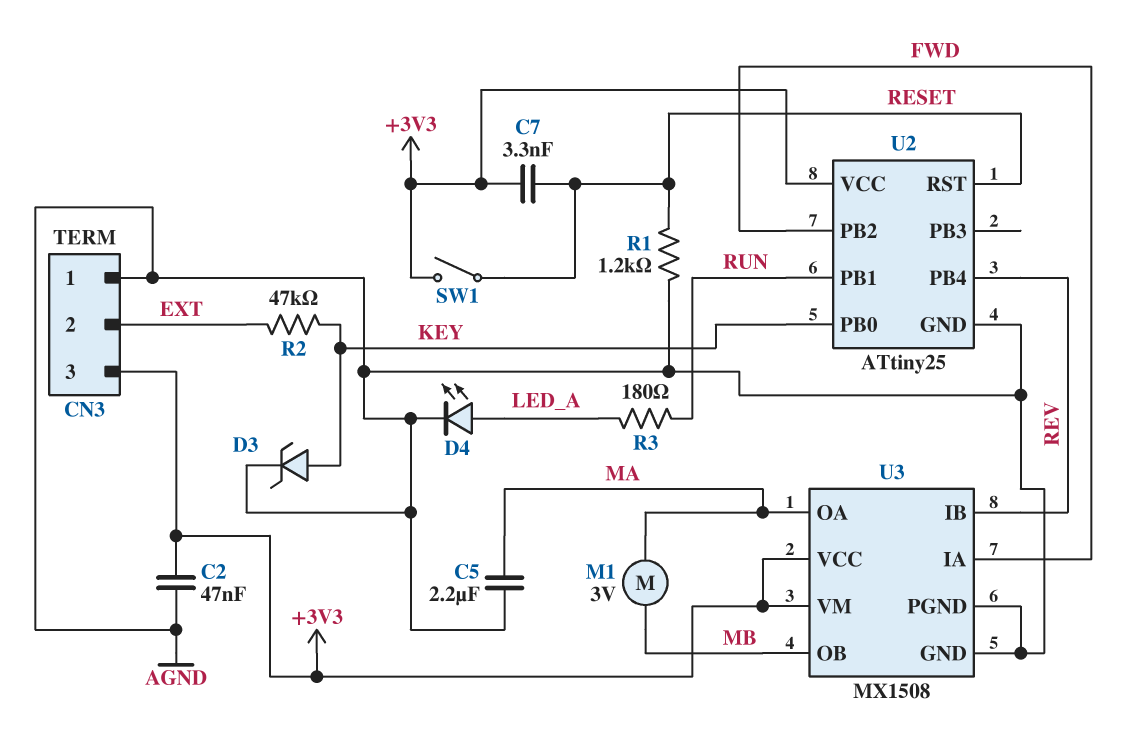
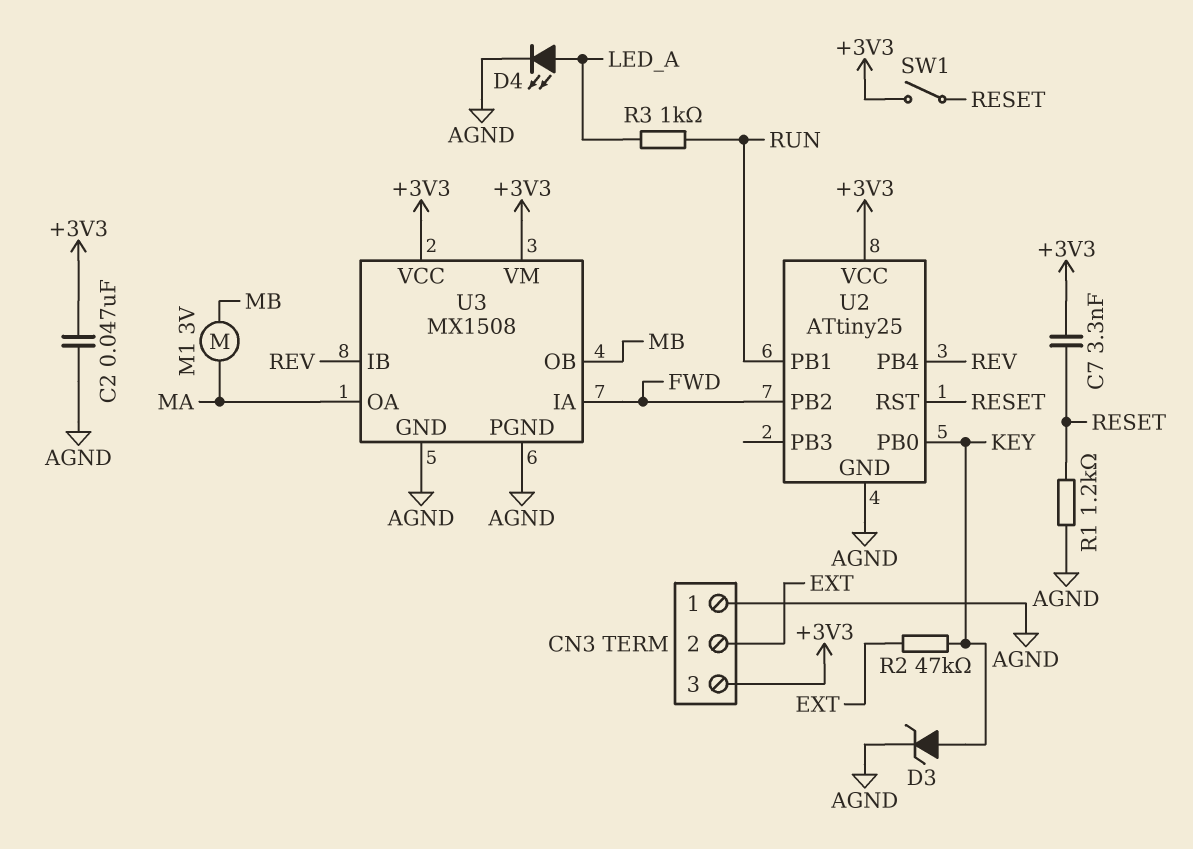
C5: 2.2uF (AGND, MA) -> none
R3: 180 (LED_A, RUN) -> 1k (LED_A, RUN)

